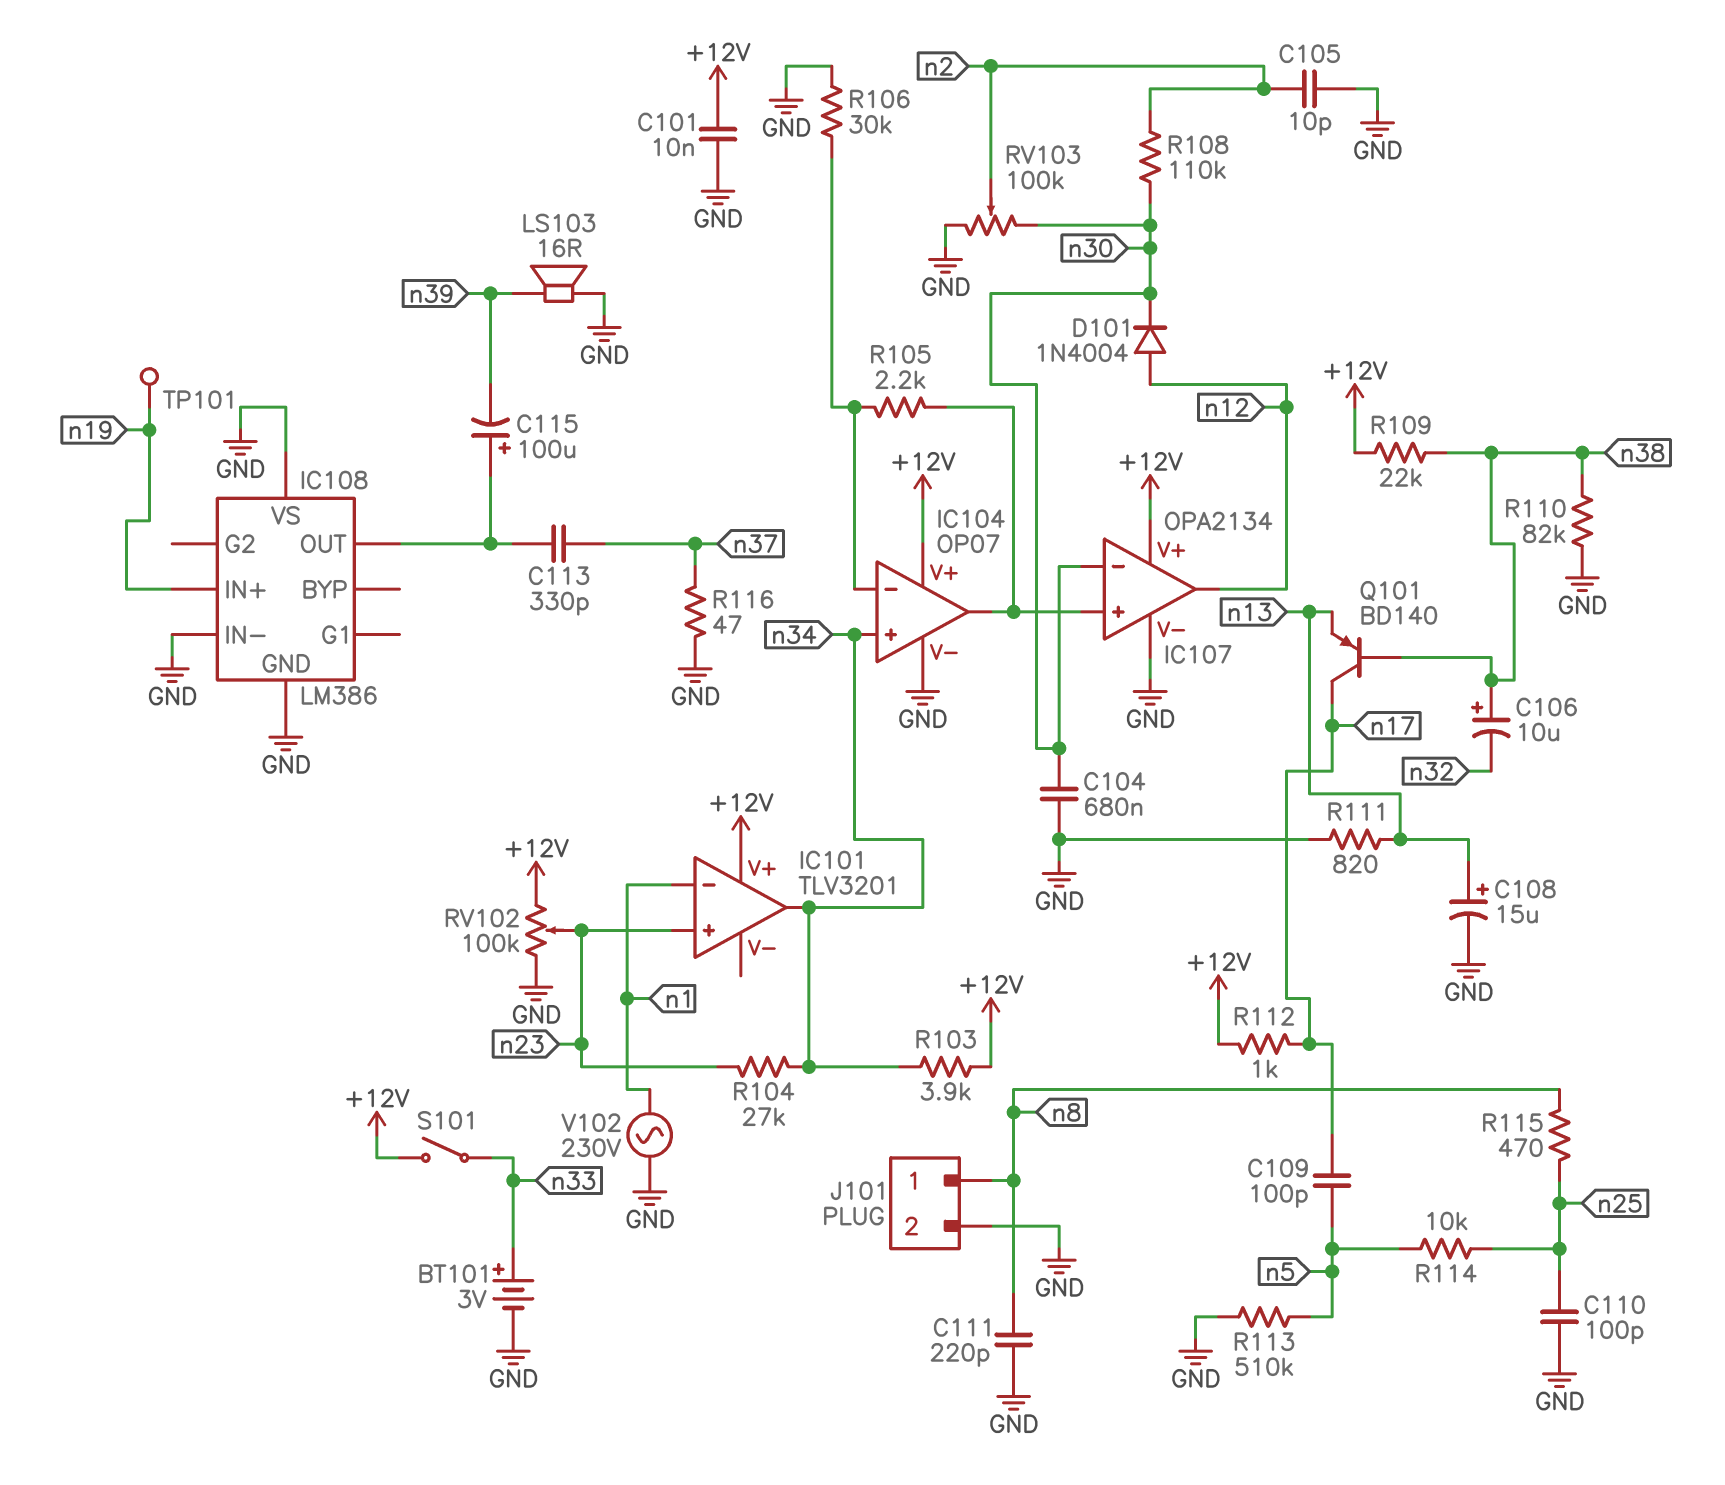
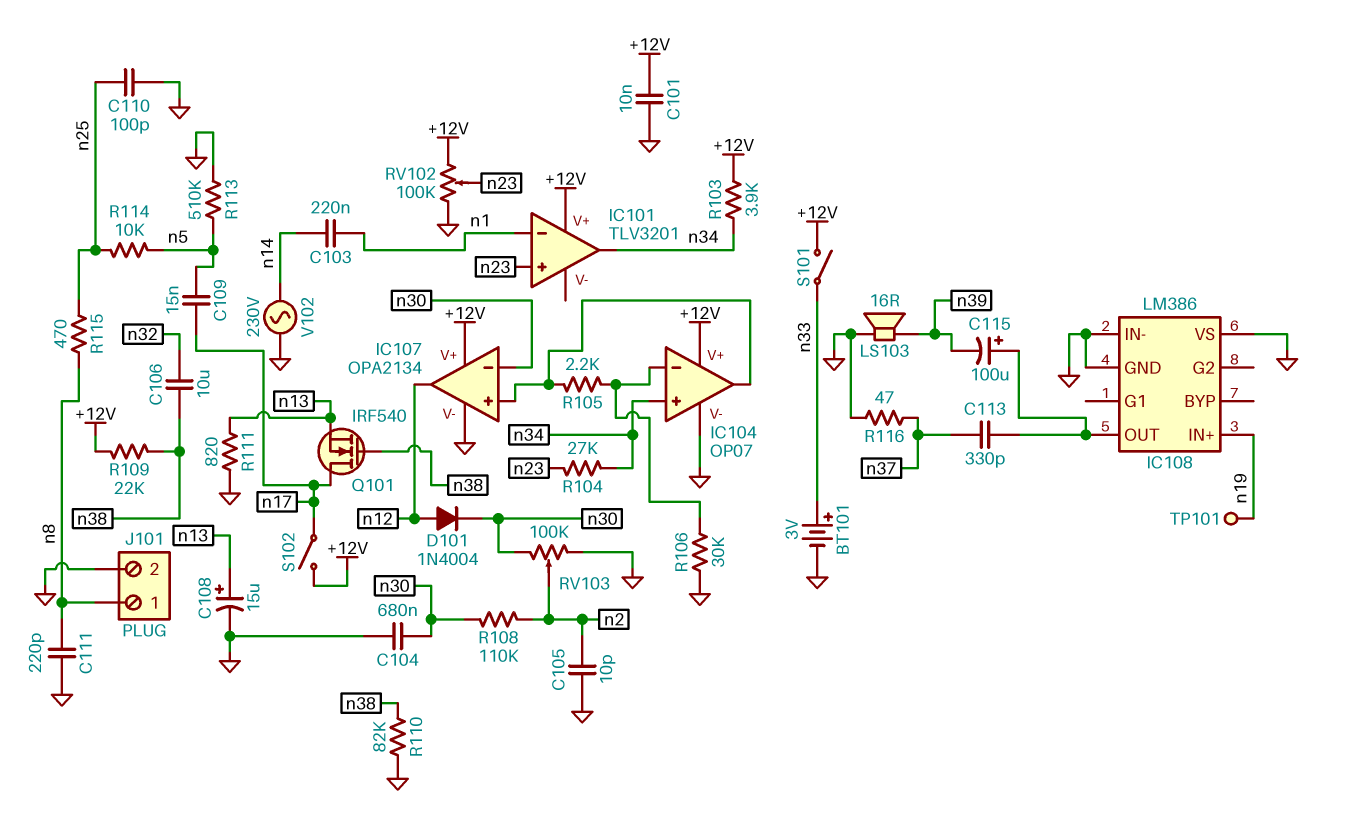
C103: none -> 220nF (n1, n14)
C106: 10uF (plus n38, minus n32) -> 10uF (n32, n38)
C109: 100pF (n5, n17) -> 15nF (n5, n17)
Q101: PNP BD140 (B n38, C n17, E n13) -> NMOS IRF540 (G n38, D n17, S n13)
R112: 1k (+12V, n17) -> none
S102: none -> switch (+12V, n17)
V102: AC 230V (GND, n1) -> AC 230V (GND, n14)

